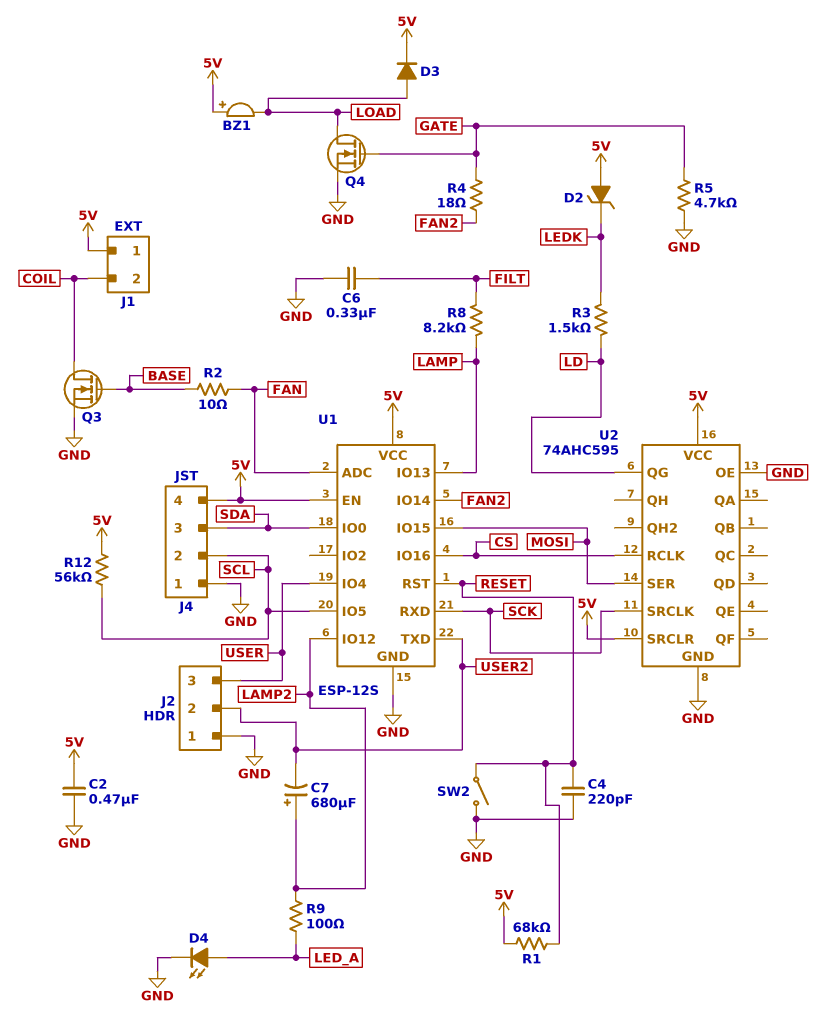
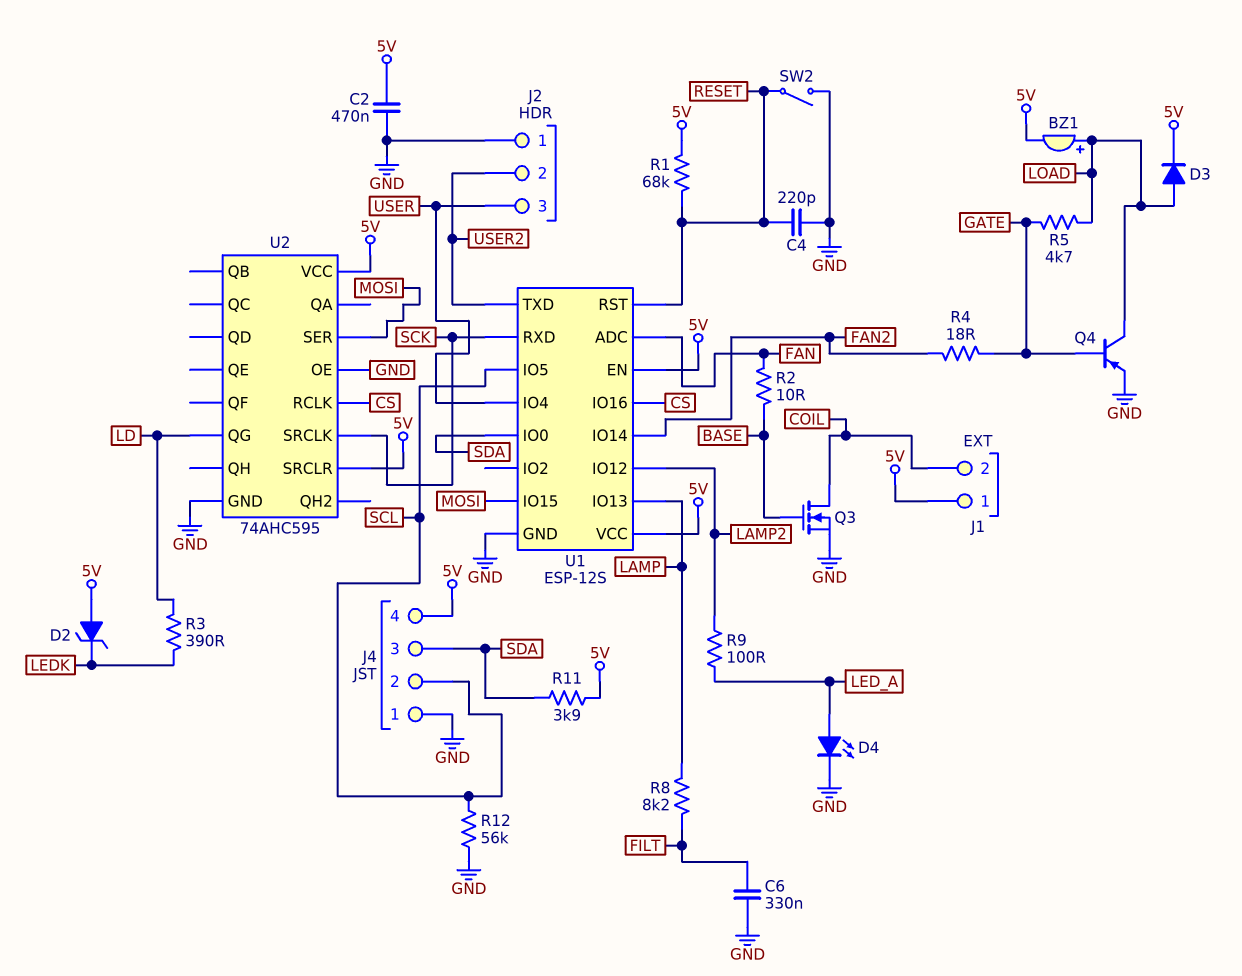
BZ1: buzzer (plus 5V, minus LOAD) -> buzzer (plus LOAD, minus 5V)
C7: 680uF (plus LAMP2, minus USER2) -> none
Q4: NMOS (G GATE, D LOAD, S GND) -> PNP (B GATE, C LOAD, E GND)
R3: 1.5k (LD, LEDK) -> 390 (LD, LEDK)
R5: 4.7k (GATE, GND) -> 4.7k (GATE, LOAD)
R11: none -> 3.9k (5V, SDA)
R12: 56k (5V, SCL) -> 56k (GND, SCL)

